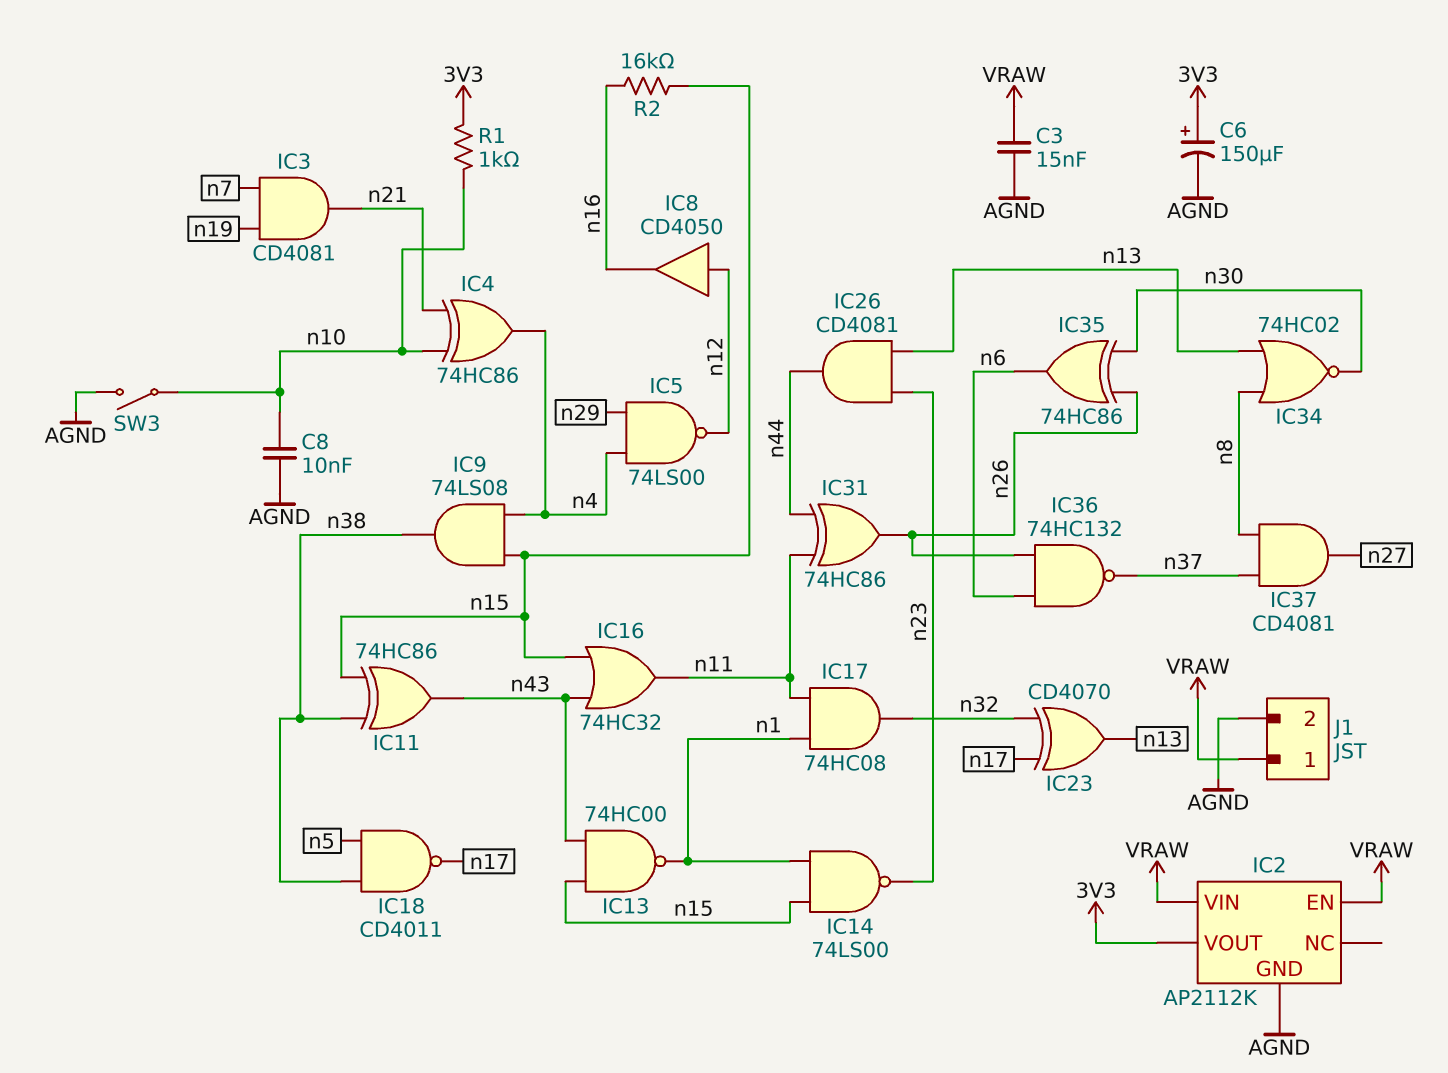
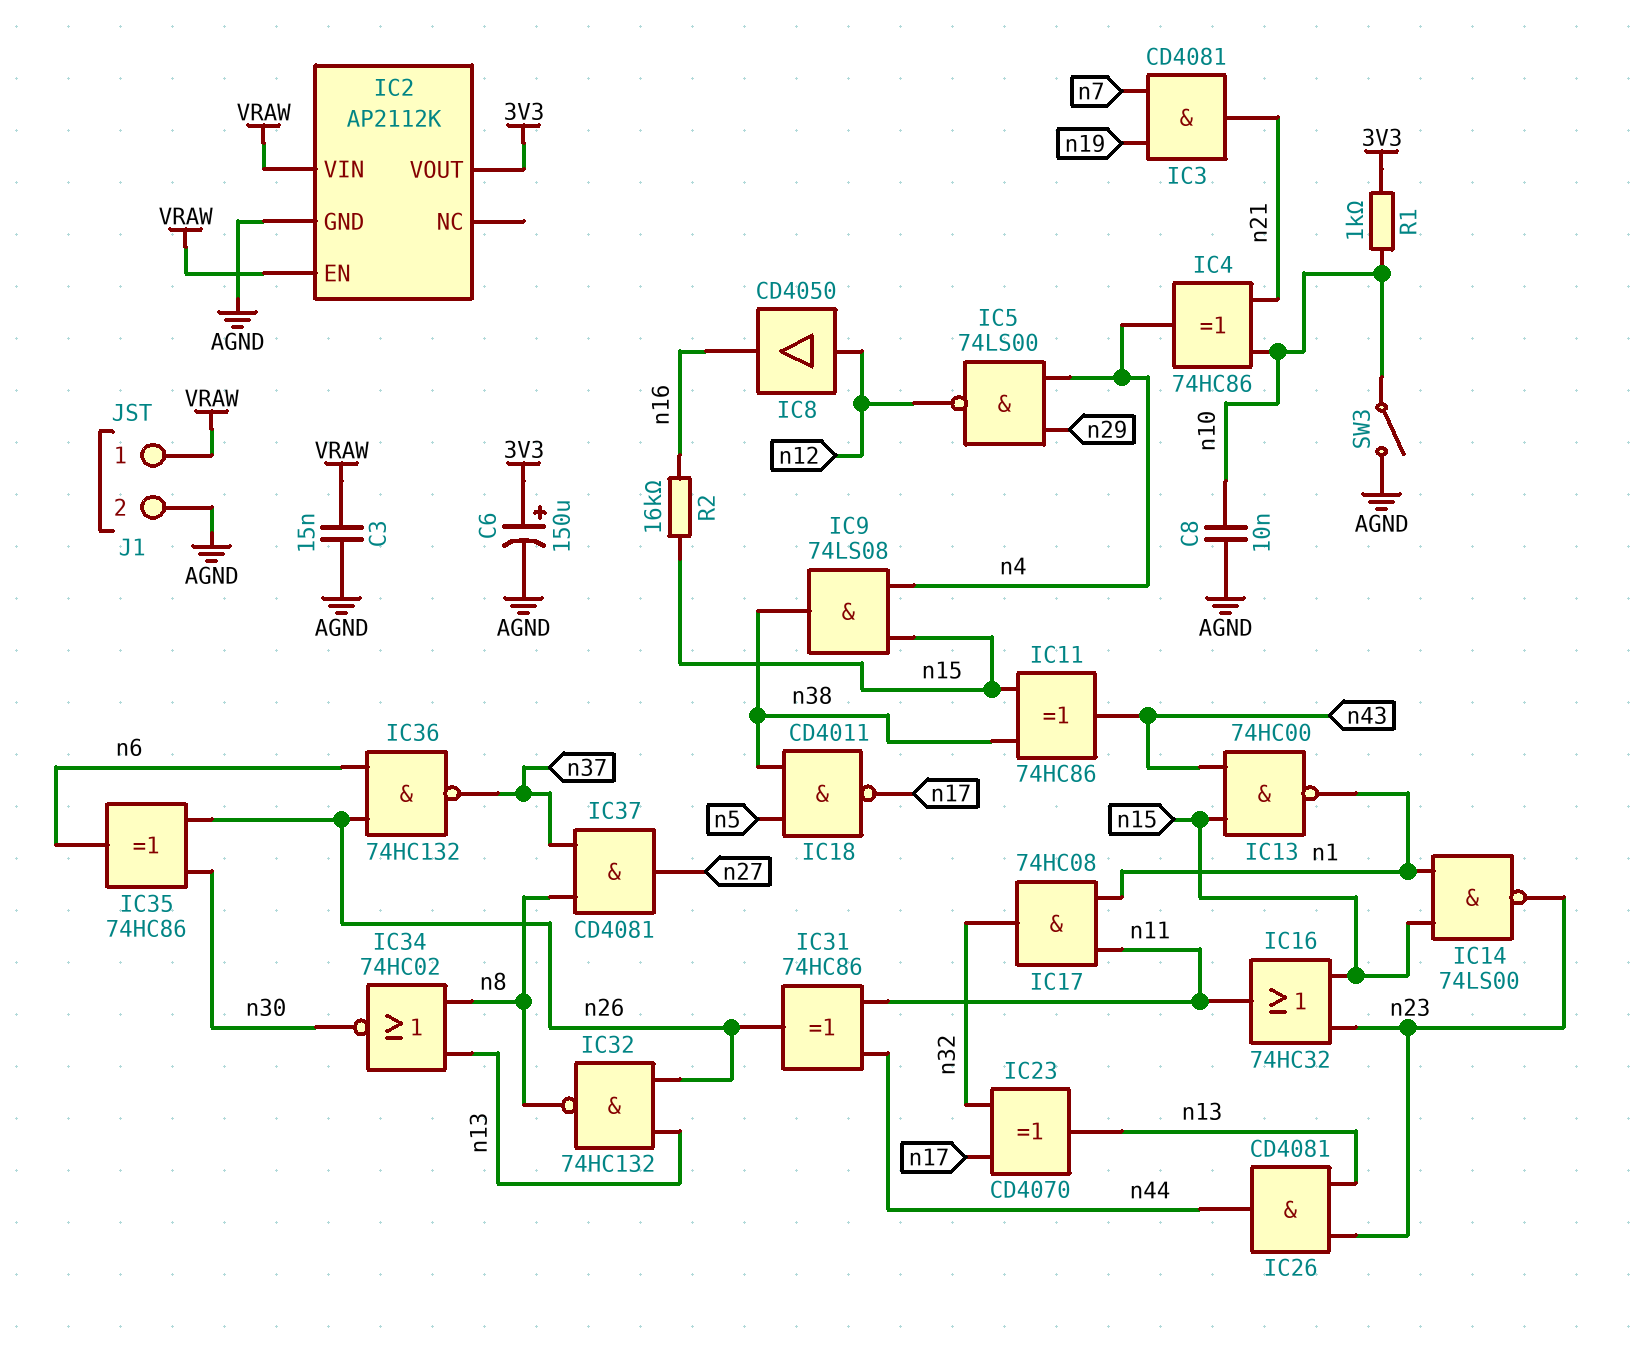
IC16: OR 74HC32 (in n15, in n43, out n11) -> OR 74HC32 (in n15, in n23, out n11)
IC32: none -> NAND 74HC132 (in n13, in n26, out n8)

